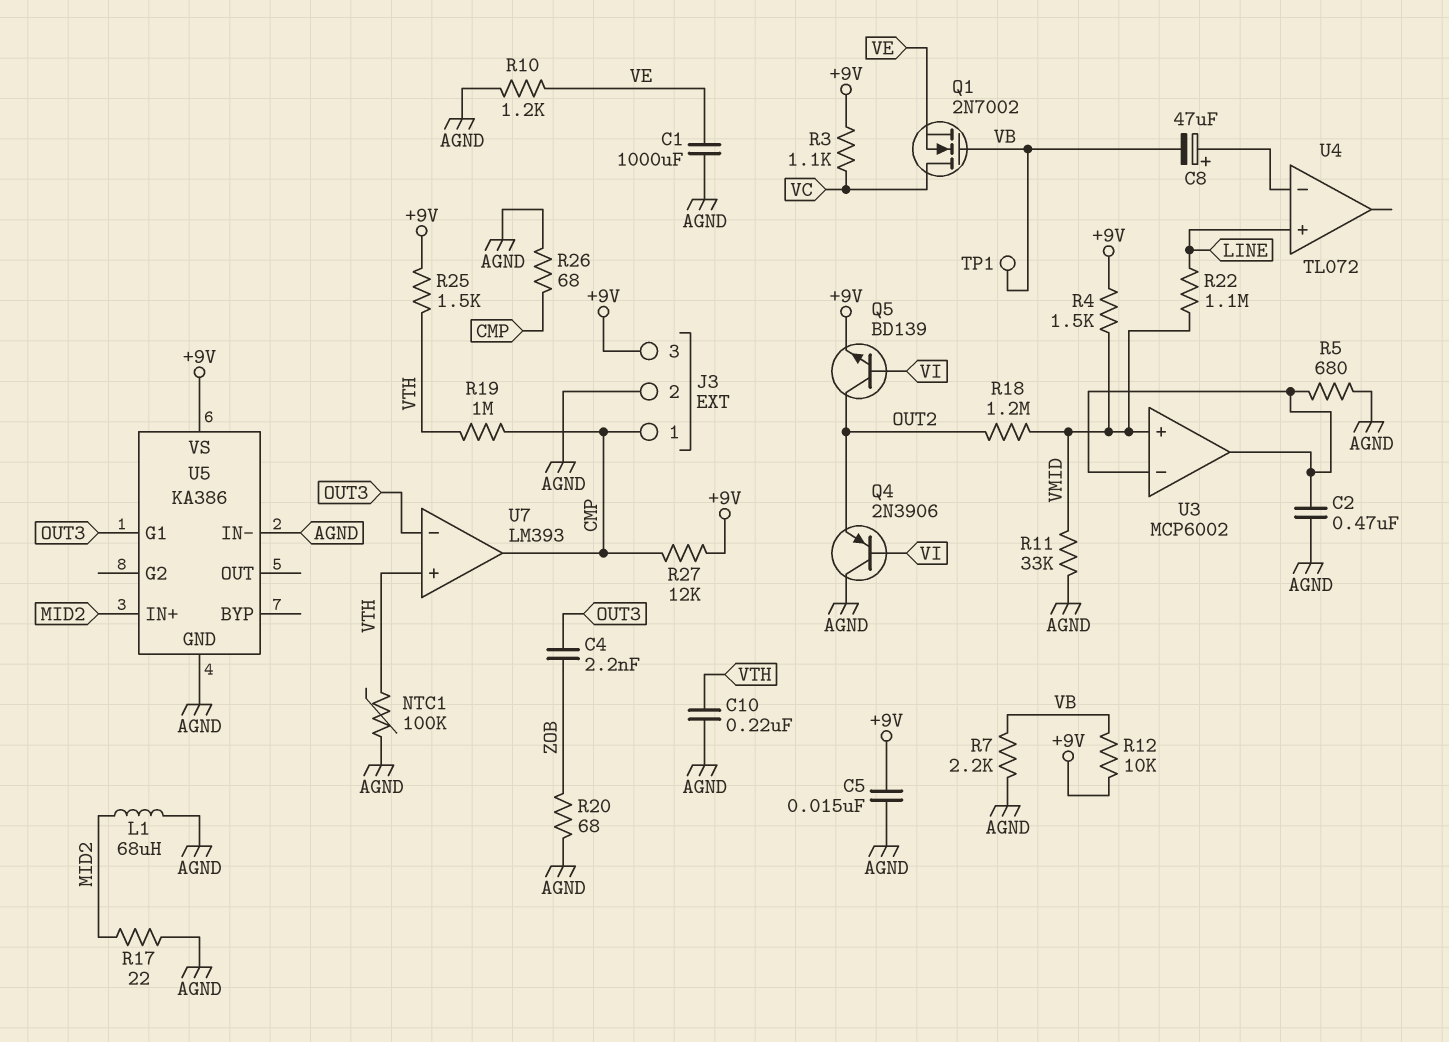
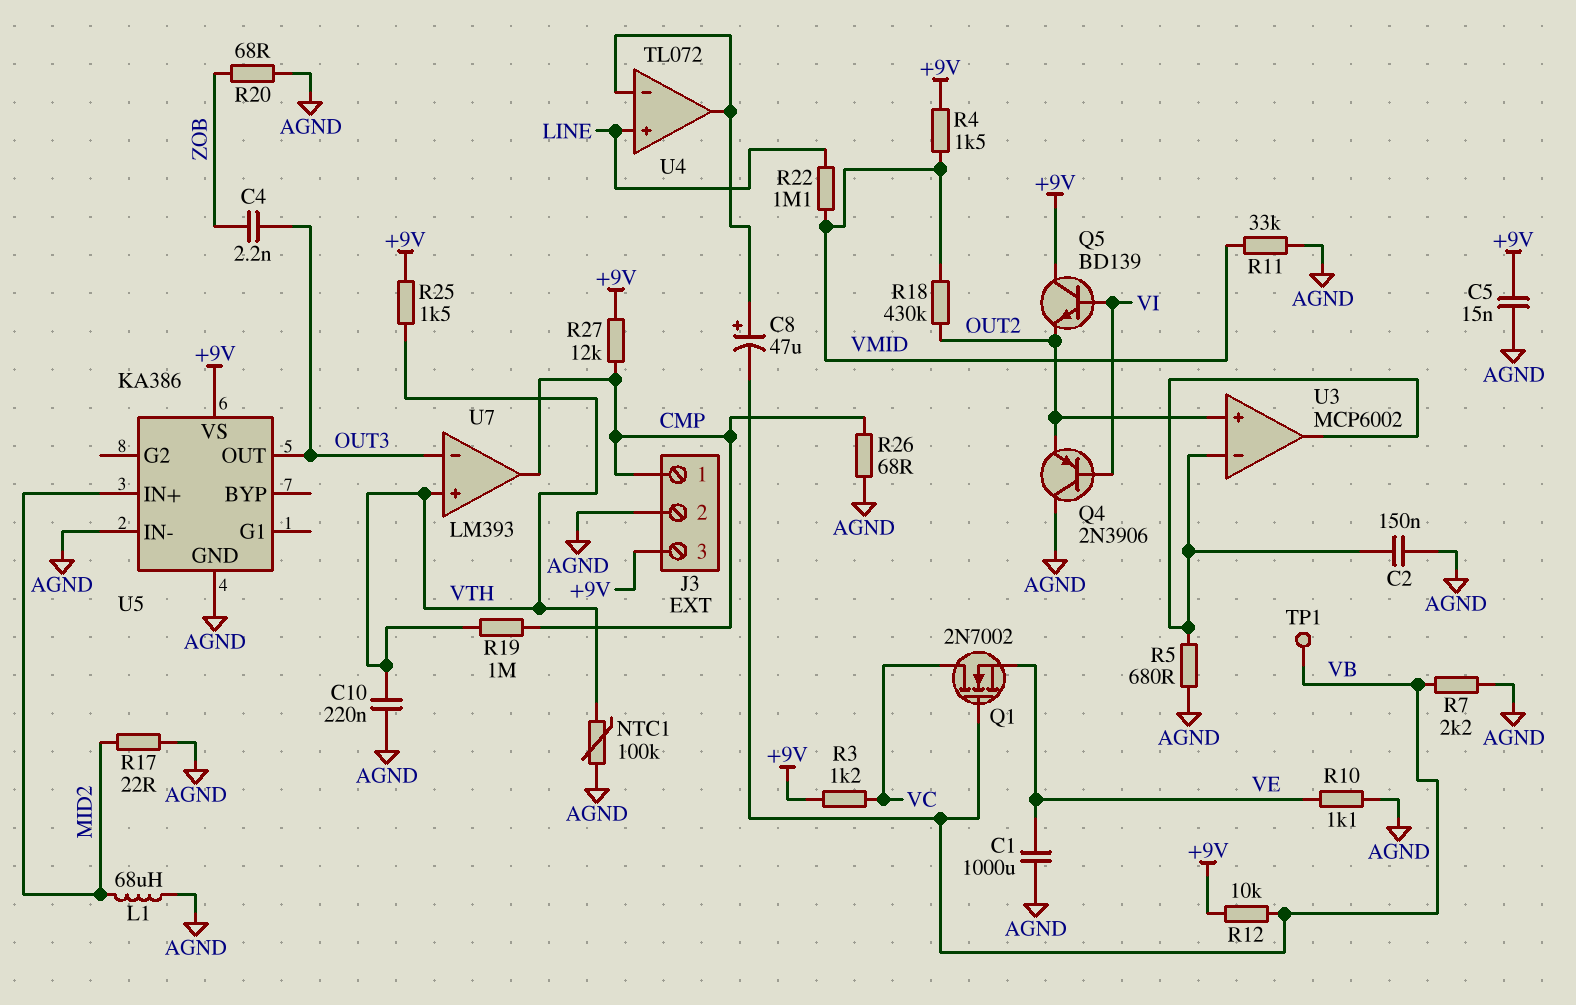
C2: 470nF (AGND, U3/in-) -> 150nF (AGND, U3/in-)
Q5: NPN BD139 (B VI, C OUT2, E +9V) -> NPN BD139 (B VI, C +9V, E OUT2)
R3: 1.1k (+9V, VC) -> 1.2k (+9V, VC)
R10: 1.2k (AGND, VE) -> 1.1k (AGND, VE)
R18: 1.2M (OUT2, VMID) -> 430k (OUT2, VMID)
U3 pin in+: VMID -> OUT2
U4 pin out: none -> U4/in-
U5 pin G1: OUT3 -> none
U5 pin OUT: none -> OUT3

